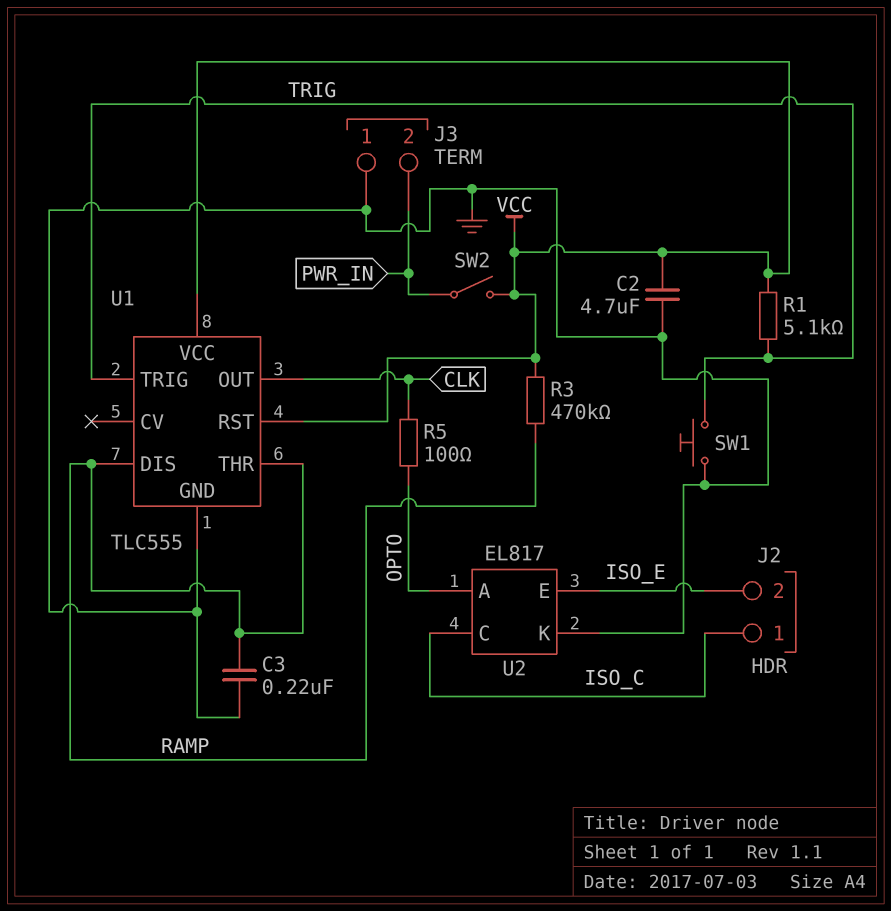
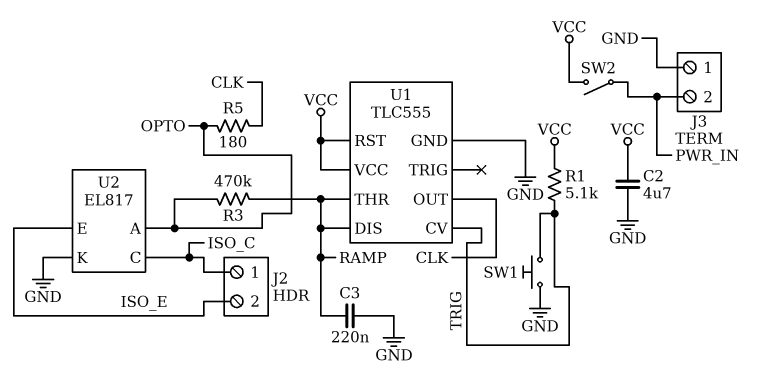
R3: 470k (RAMP, VCC) -> 470k (OPTO, RAMP)
R5: 100 (CLK, OPTO) -> 180 (CLK, OPTO)
U1 pin CV: none -> TRIG
U1 pin TRIG: TRIG -> none

